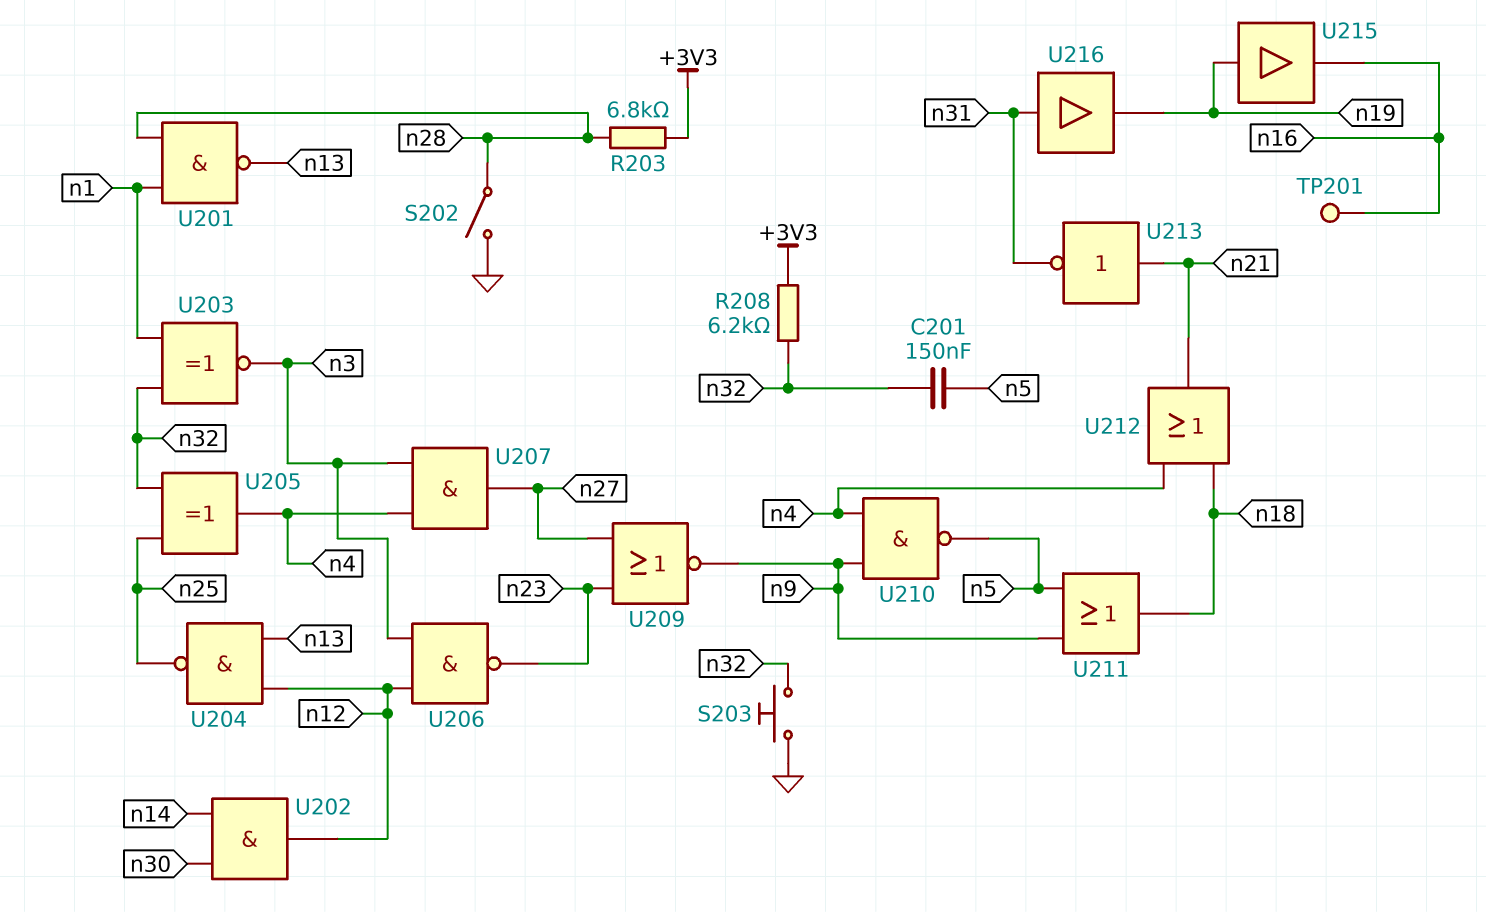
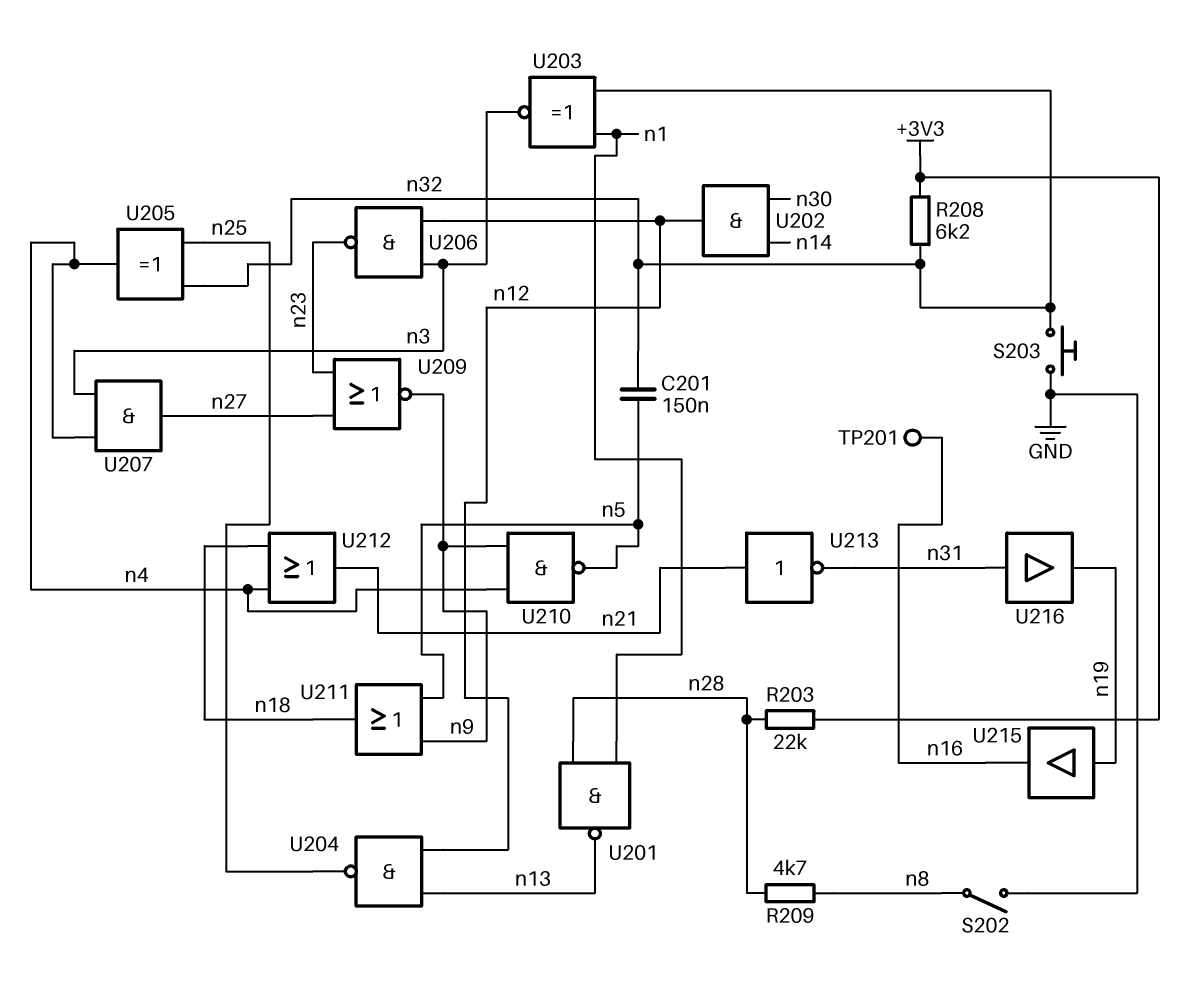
R203: 6.8k (+3V3, n28) -> 22k (+3V3, n28)
R209: none -> 4.7k (n8, n28)
S202: switch (GND, n28) -> switch (GND, n8)

